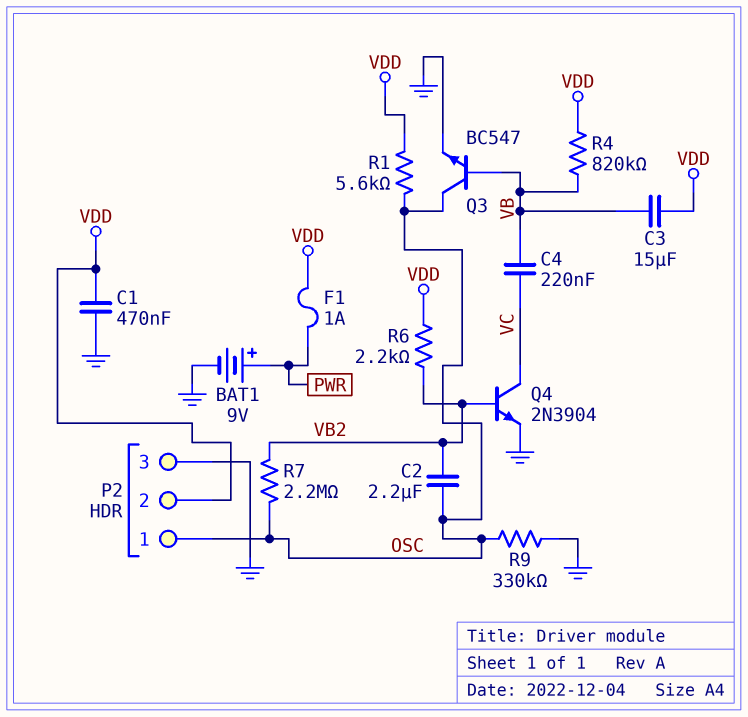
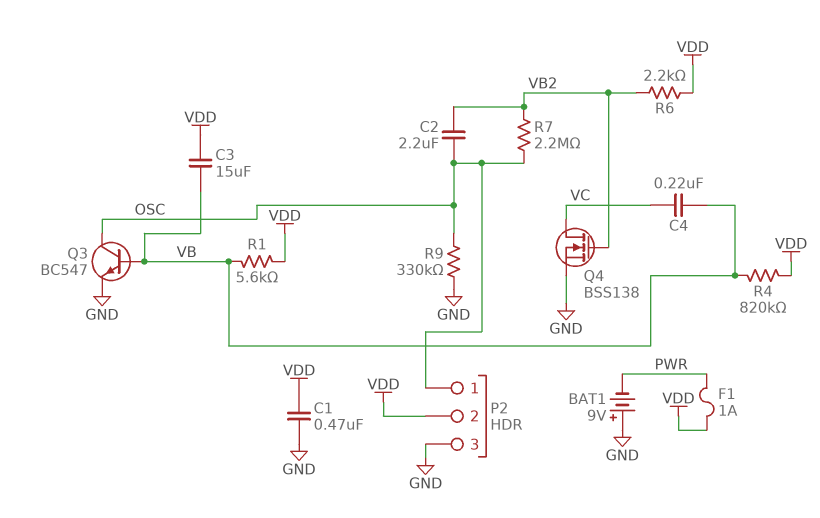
BAT1: 9V (plus PWR, minus GND) -> 9V (plus GND, minus PWR)
Q4: NPN 2N3904 (B VB2, C VC, E GND) -> NMOS BSS138 (G VB2, D VC, S GND)
R1: 5.6k (OSC, VDD) -> 5.6k (VB, VDD)

